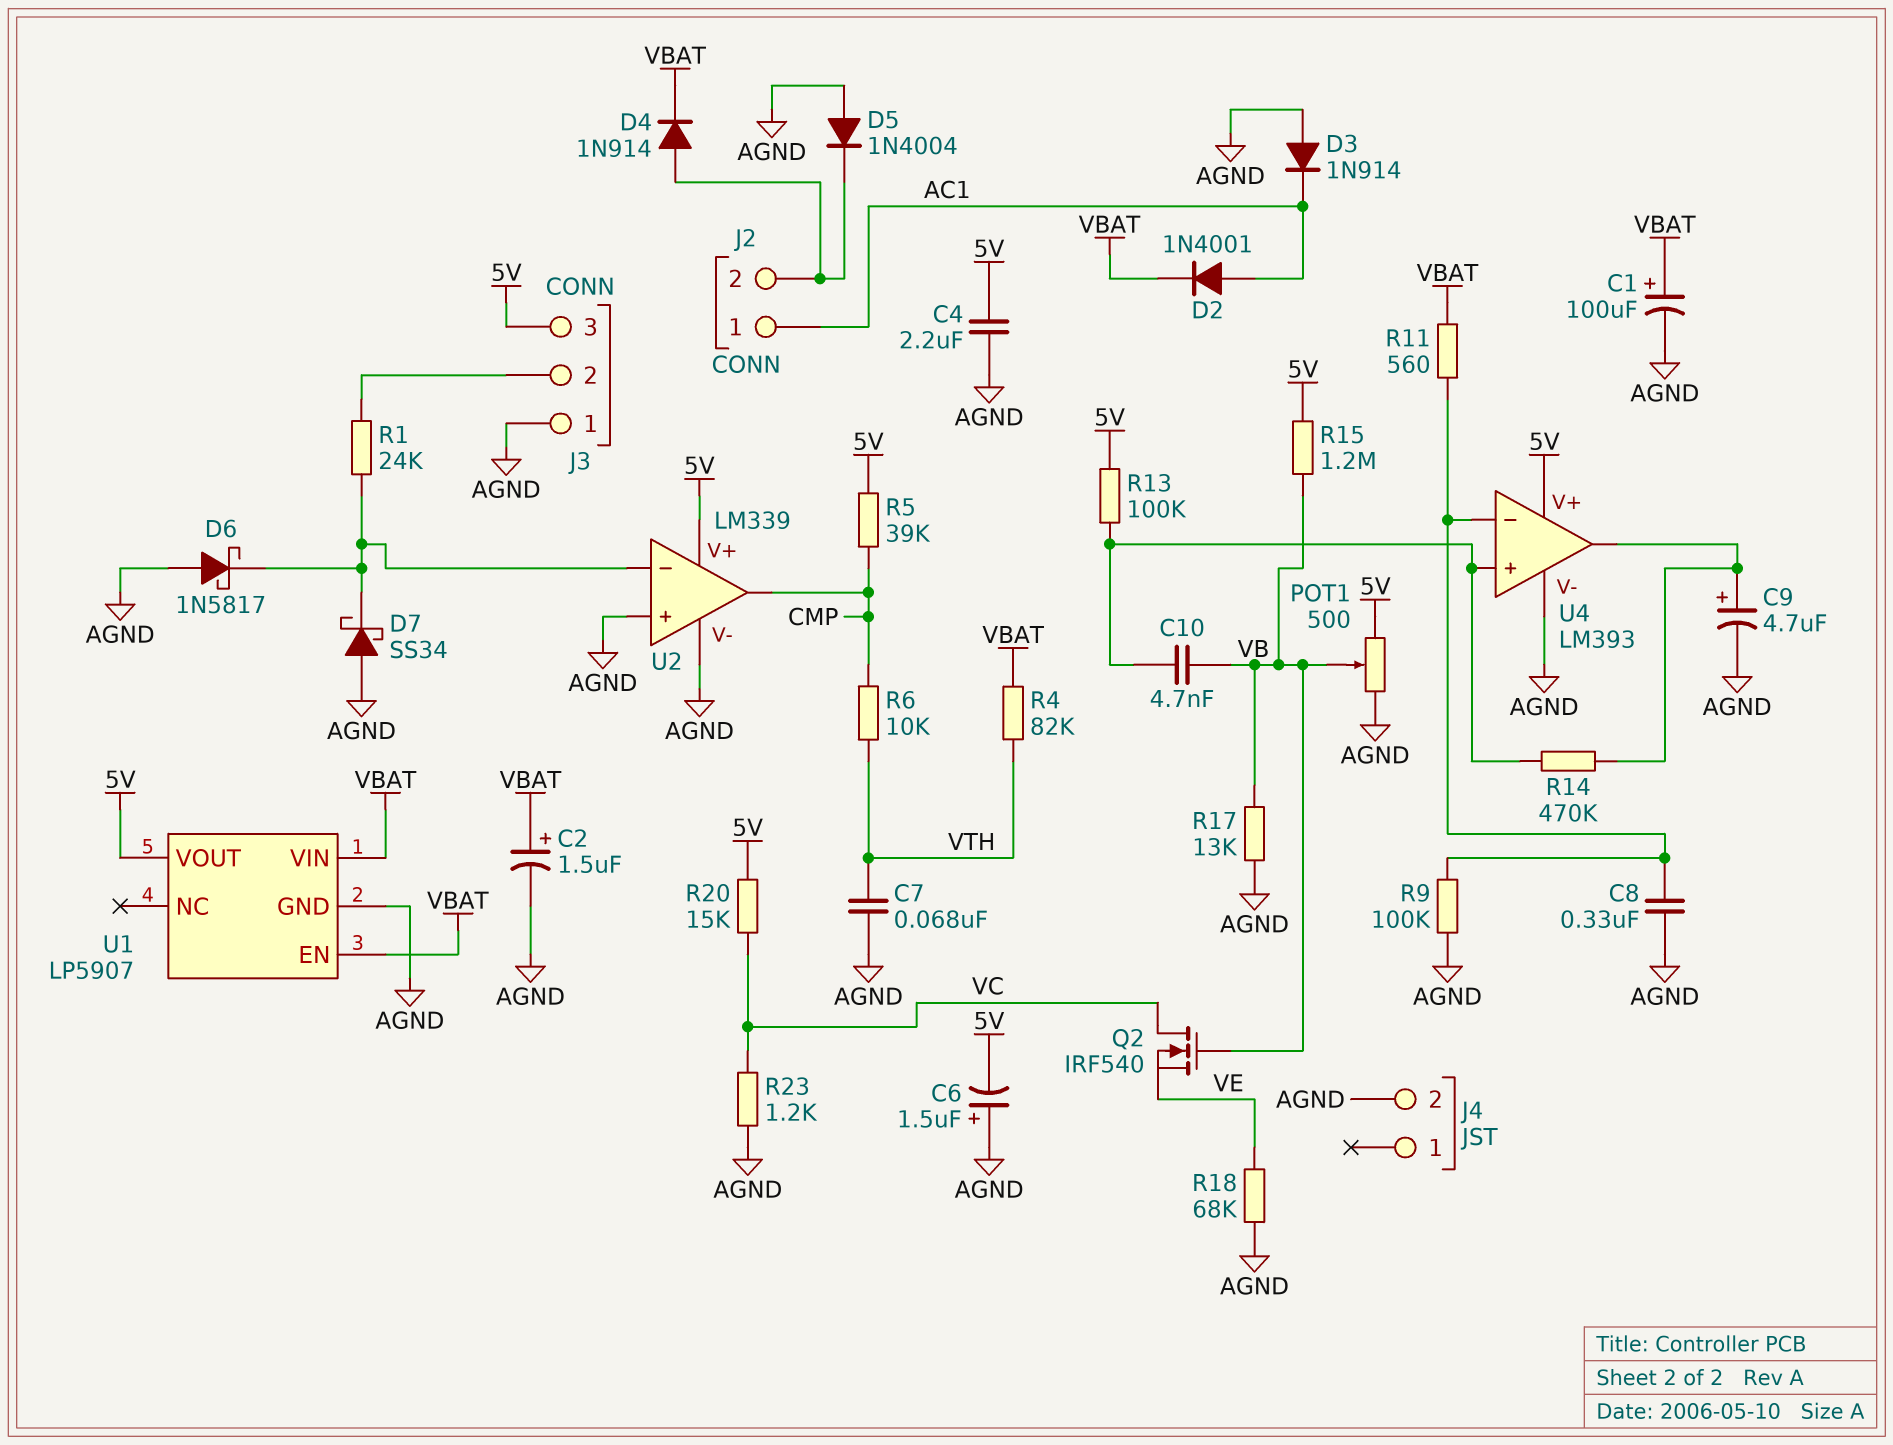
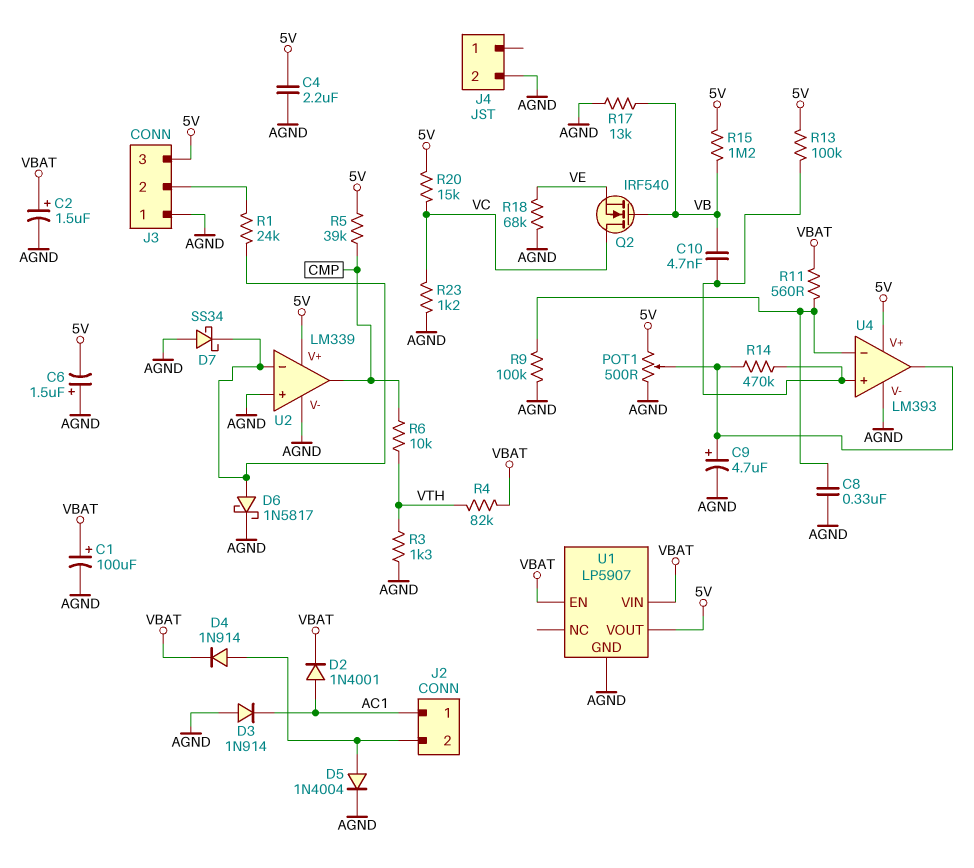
C7: 68nF (AGND, VTH) -> none
D5: diode 1N4004 (A AGND, K J2/2) -> diode 1N4004 (A J2/2, K AGND)
D6: schottky 1N5817 (A AGND, K U2/in-) -> schottky 1N5817 (A U2/in-, K AGND)
POT1: 500 (5V, AGND, wiper VB) -> 500 (5V, AGND, wiper U4/out)
R3: none -> 1.3k (AGND, VTH)

